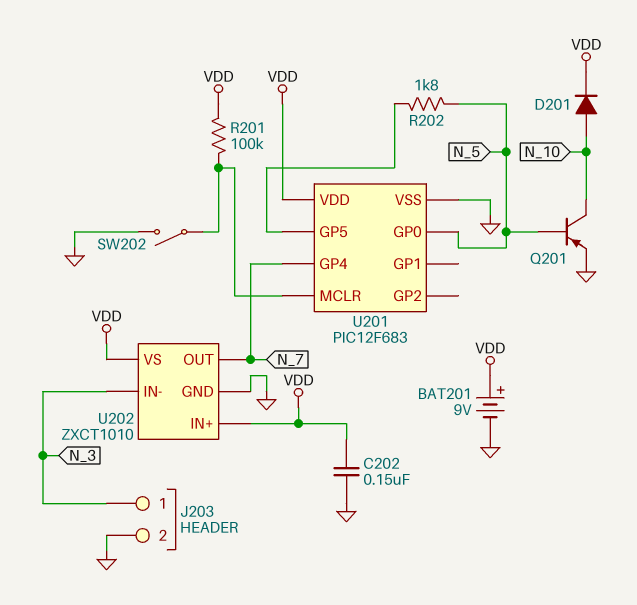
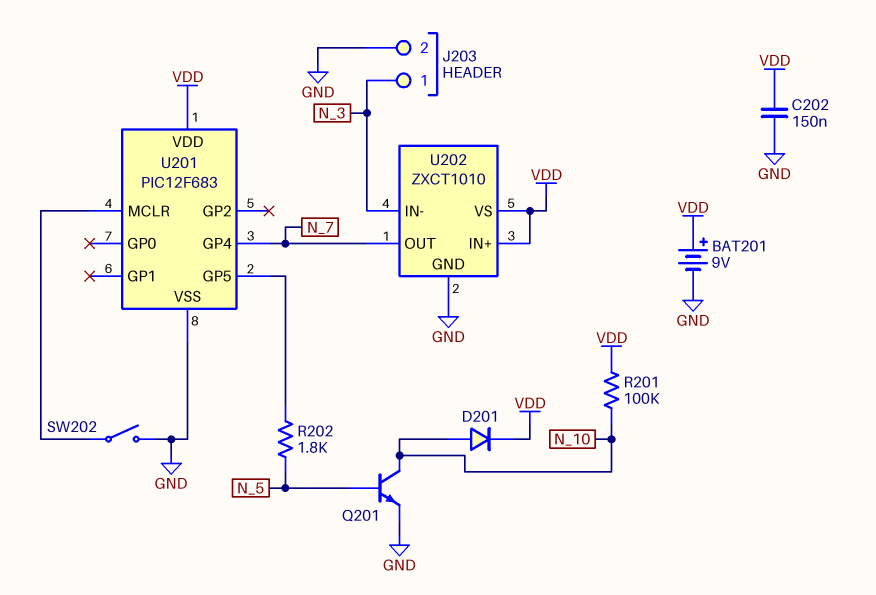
Q201: PNP (B N_5, C N_10, E GND) -> NPN (B N_5, C N_10, E GND)
R201: 100k (U201/MCLR, VDD) -> 100k (N_10, VDD)
U201 pin GP0: N_5 -> none

